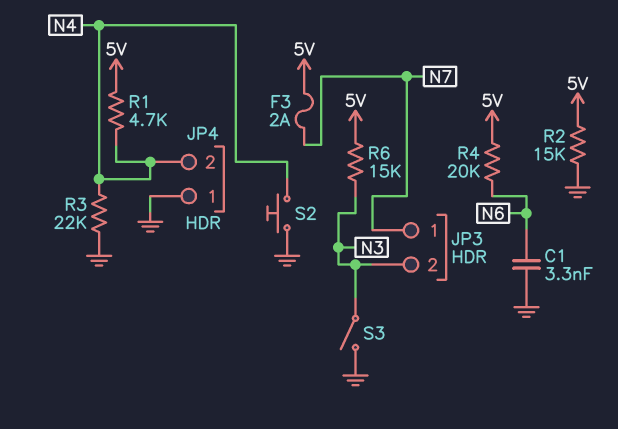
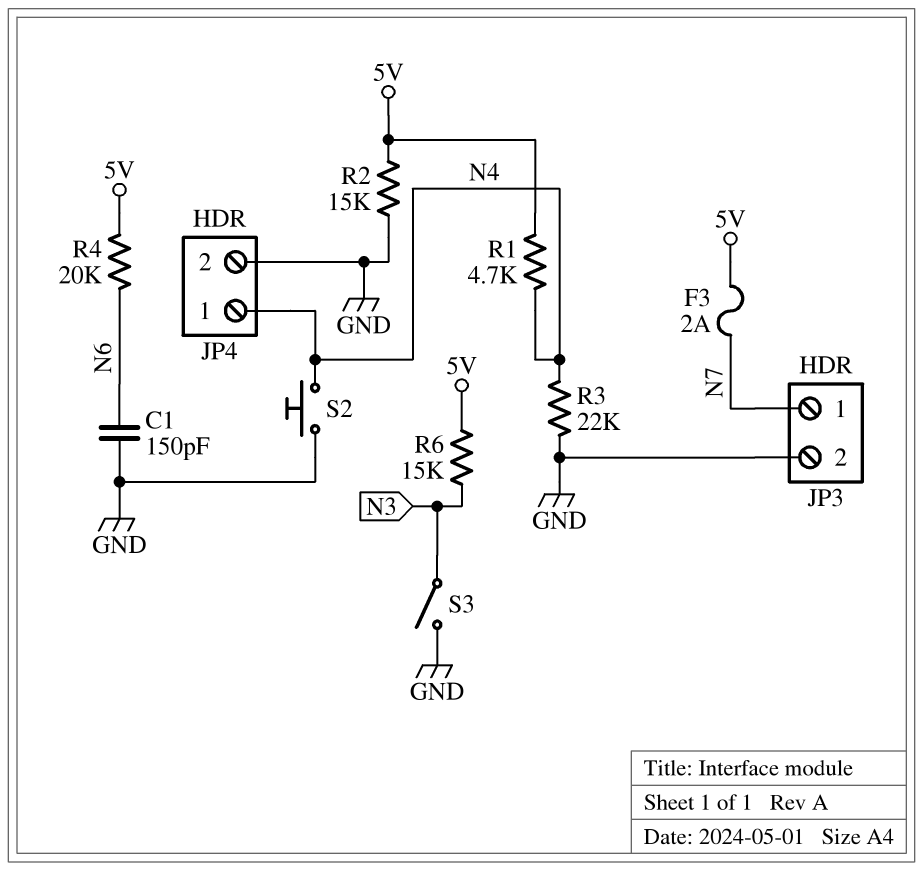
C1: 3.3nF (GND, N6) -> 150pF (GND, N6)
JP3 pin 2: N3 -> GND
JP4 pin 1: GND -> N4
JP4 pin 2: N4 -> GND

